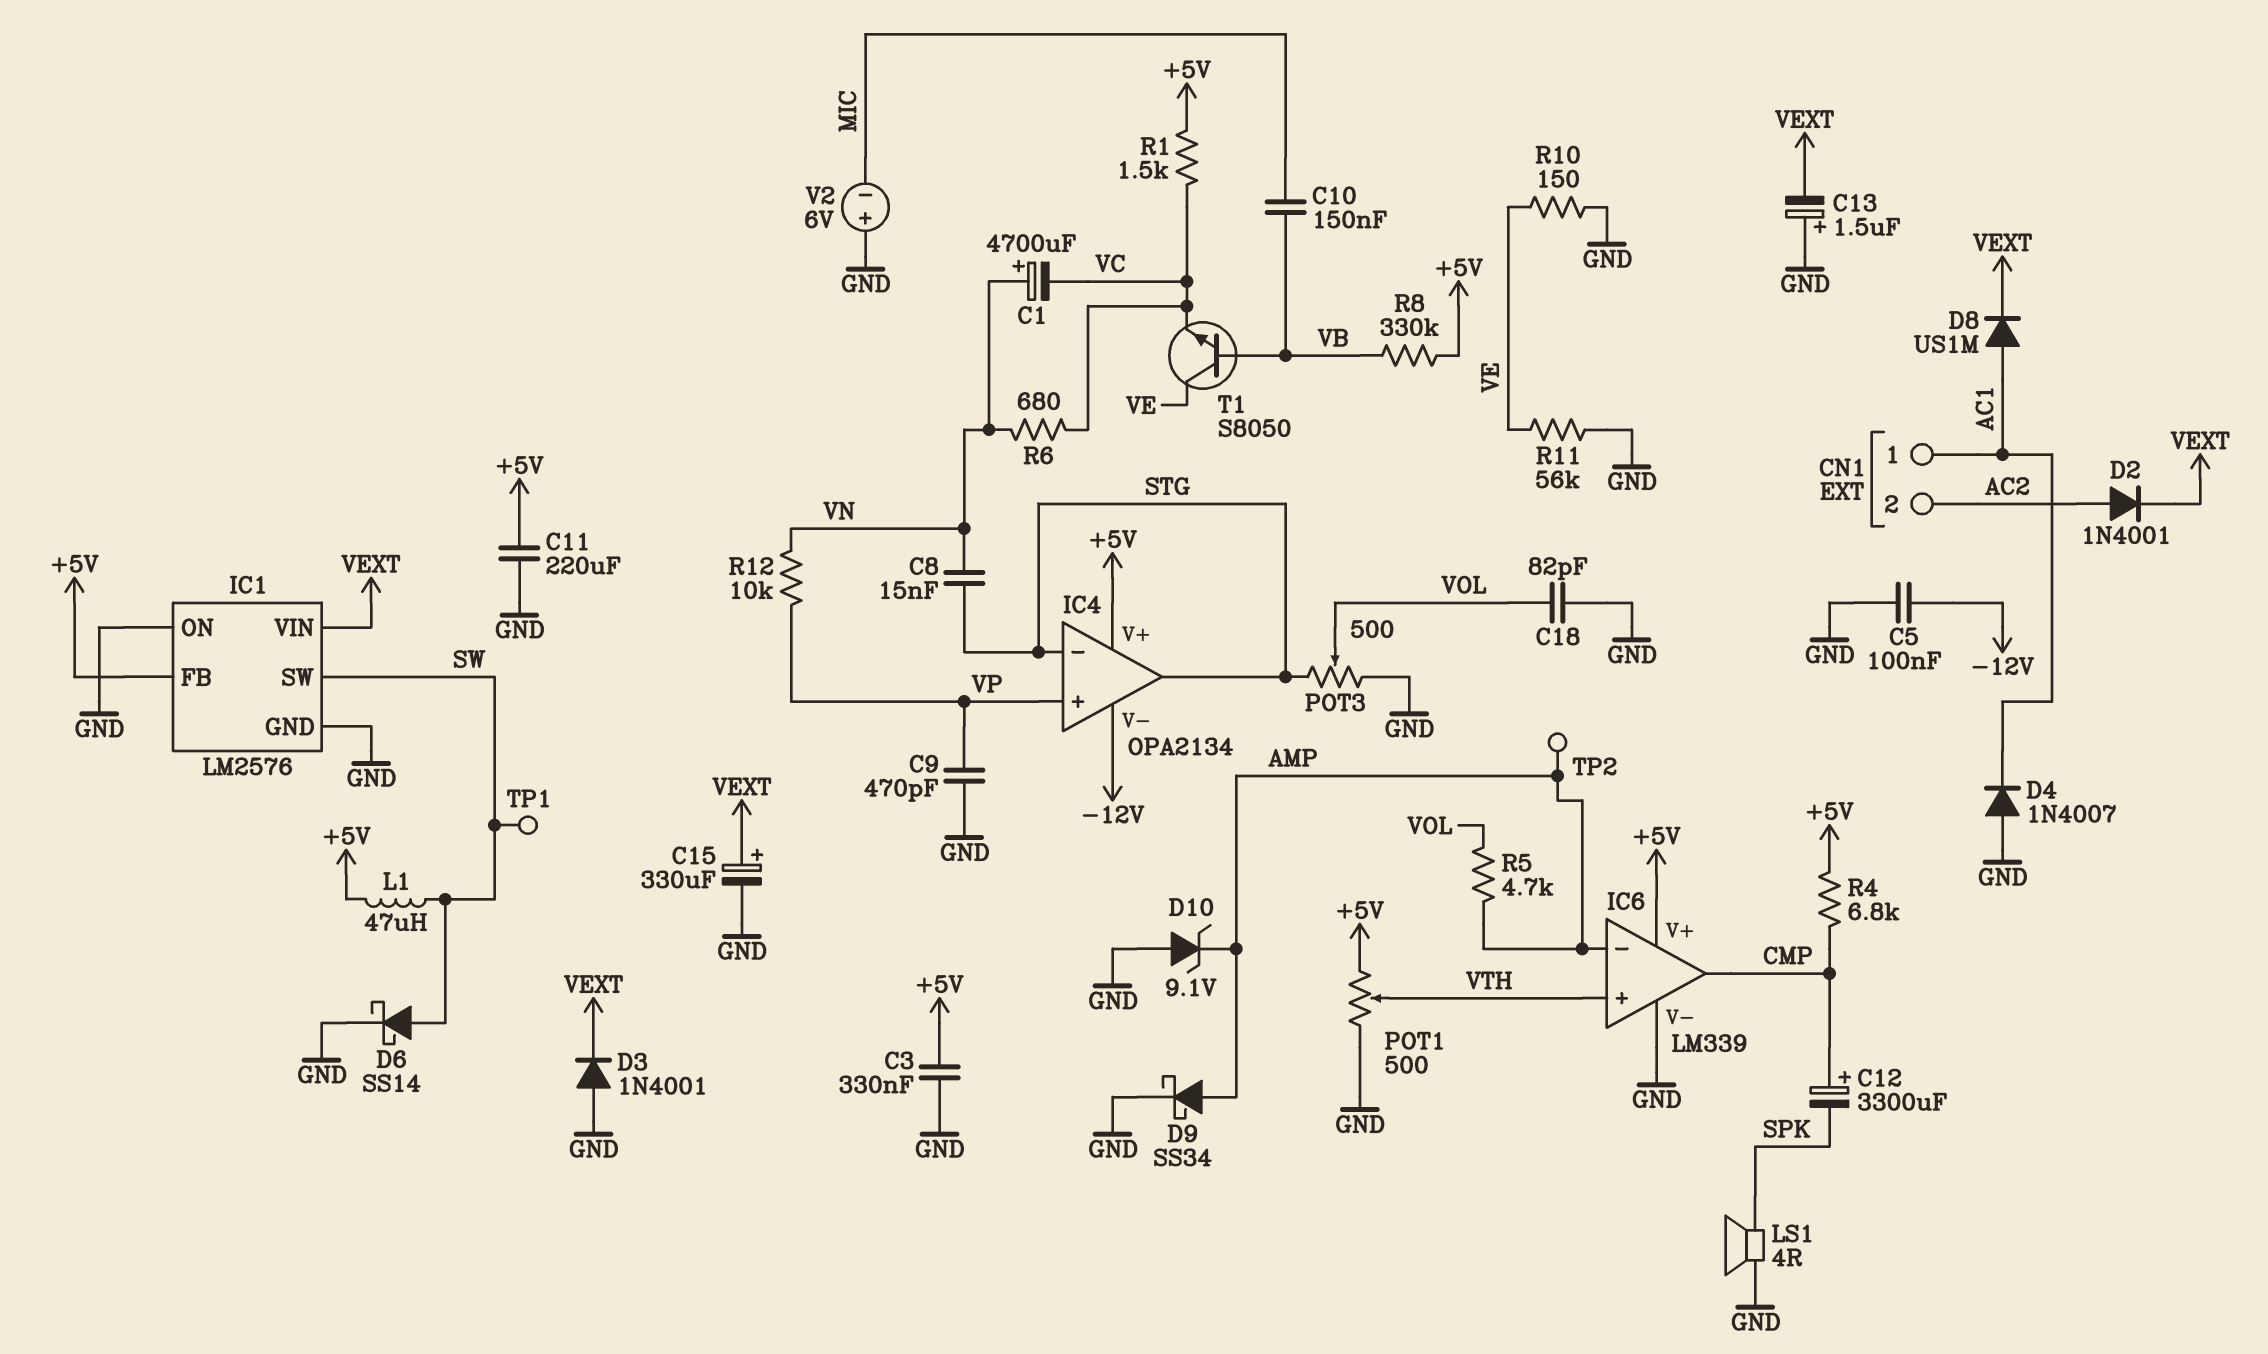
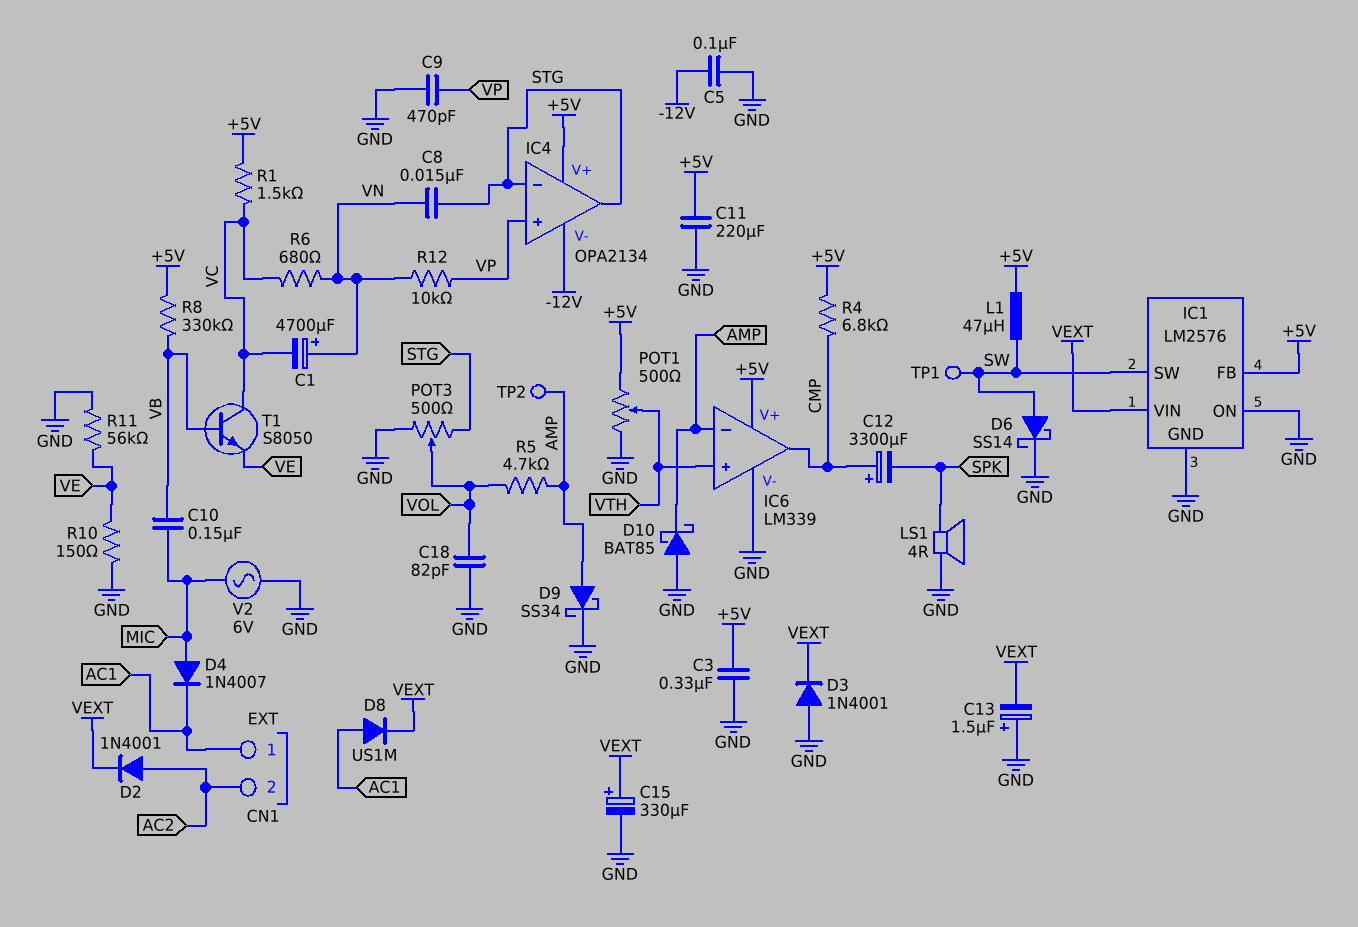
D4: diode 1N4007 (A GND, K AC1) -> diode 1N4007 (A MIC, K AC1)
D10: zener 9.1V (A GND, K AMP) -> schottky BAT85 (A GND, K AMP)
T1: NPN S8050 (B VB, C VE, E VC) -> NPN S8050 (B VB, C VC, E VE)
V2: 6V (plus GND, minus MIC) -> AC 6V (GND, MIC)

